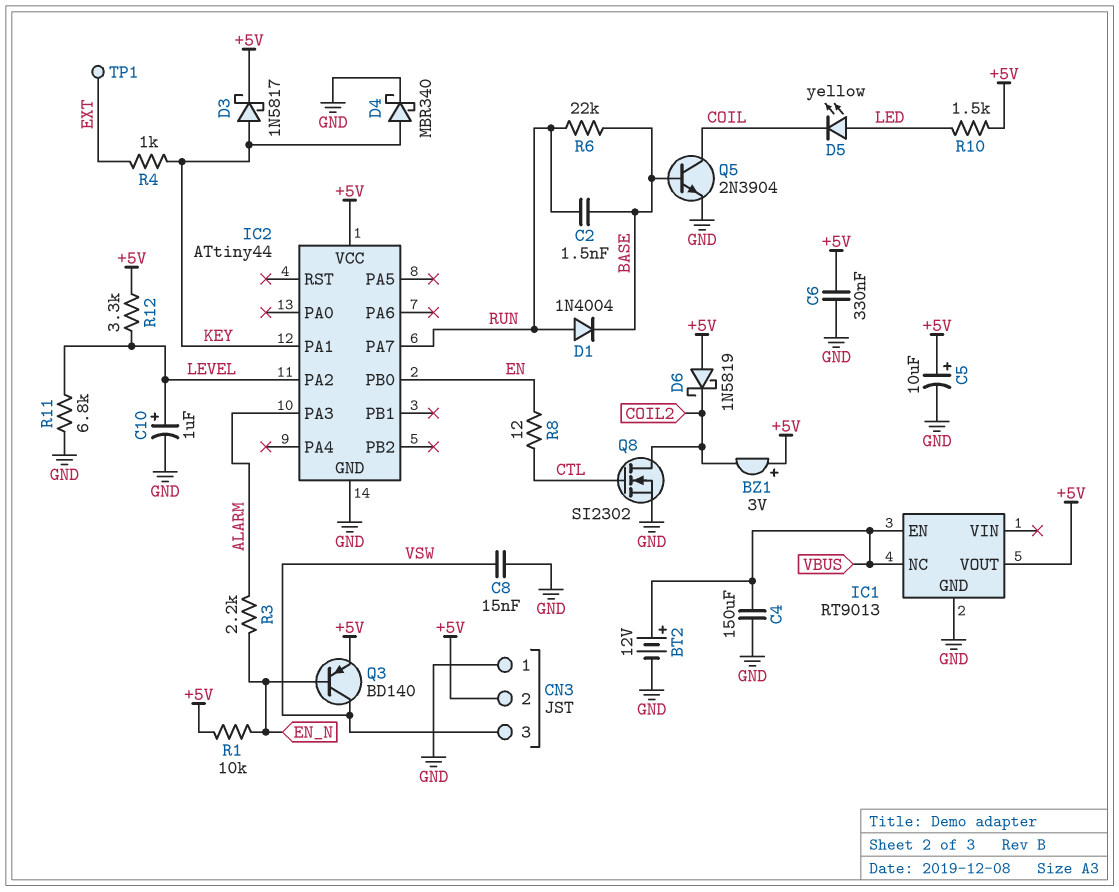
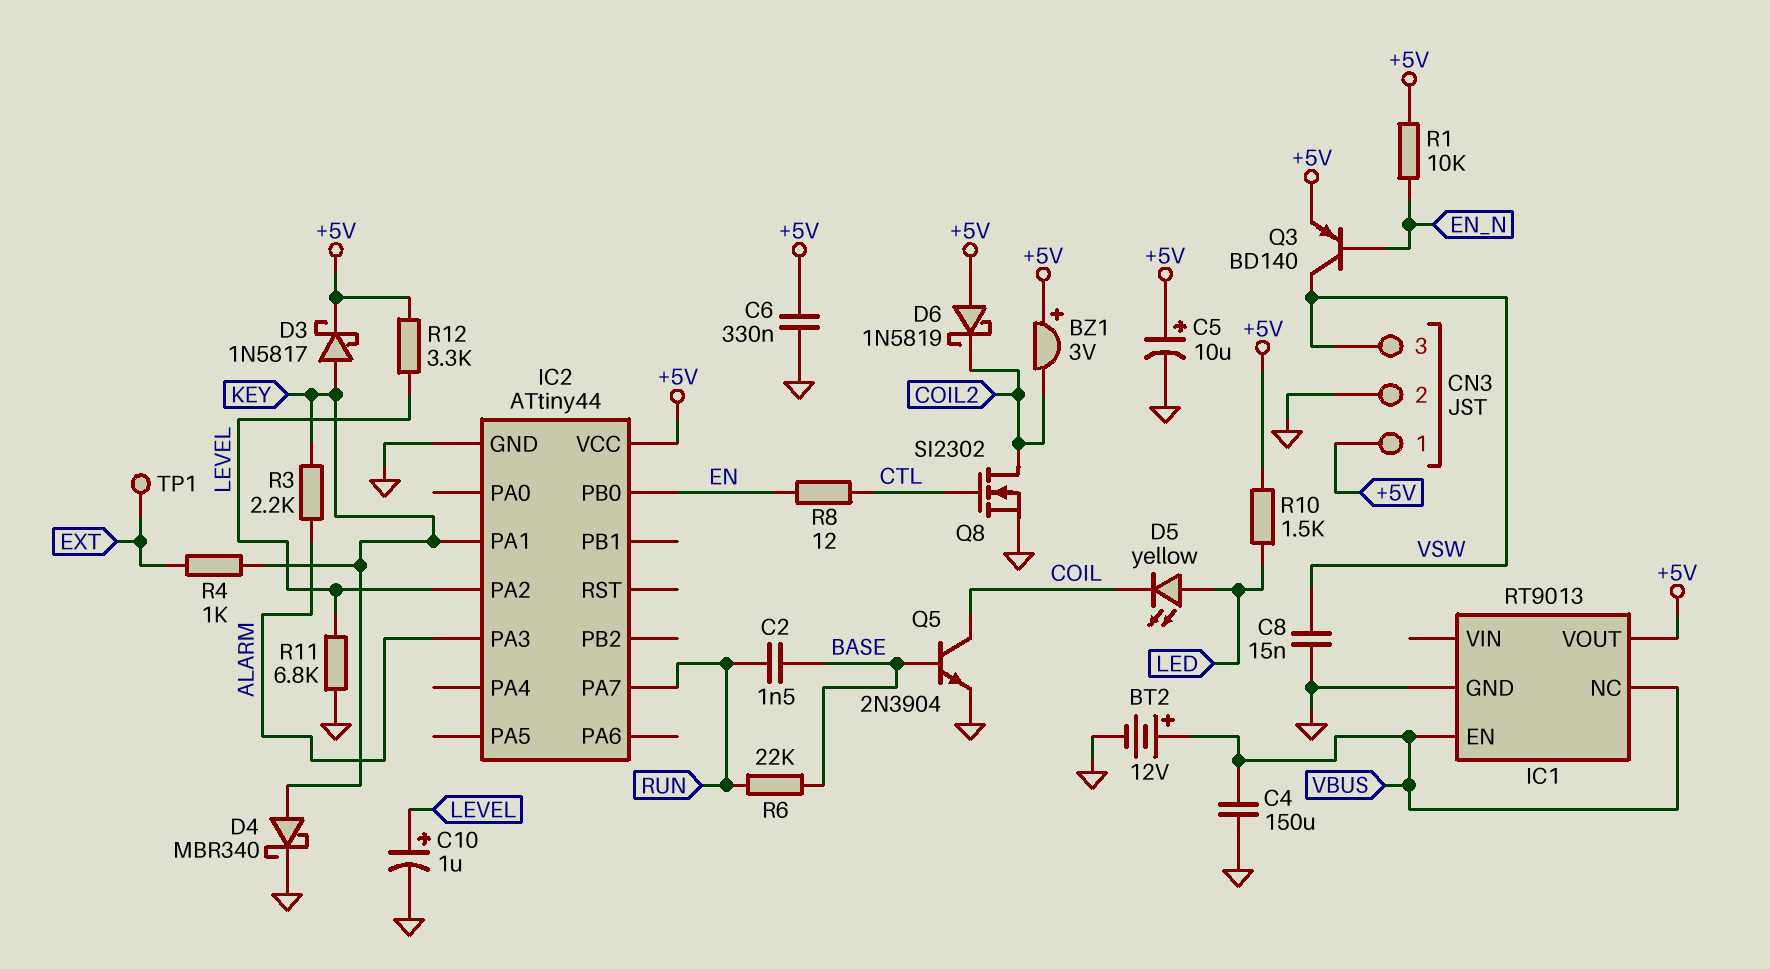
CN3 pin 1: GND -> +5V
CN3 pin 2: +5V -> GND
D1: diode 1N4004 (A RUN, K BASE) -> none
R3: 2.2k (ALARM, EN_N) -> 2.2k (ALARM, KEY)

